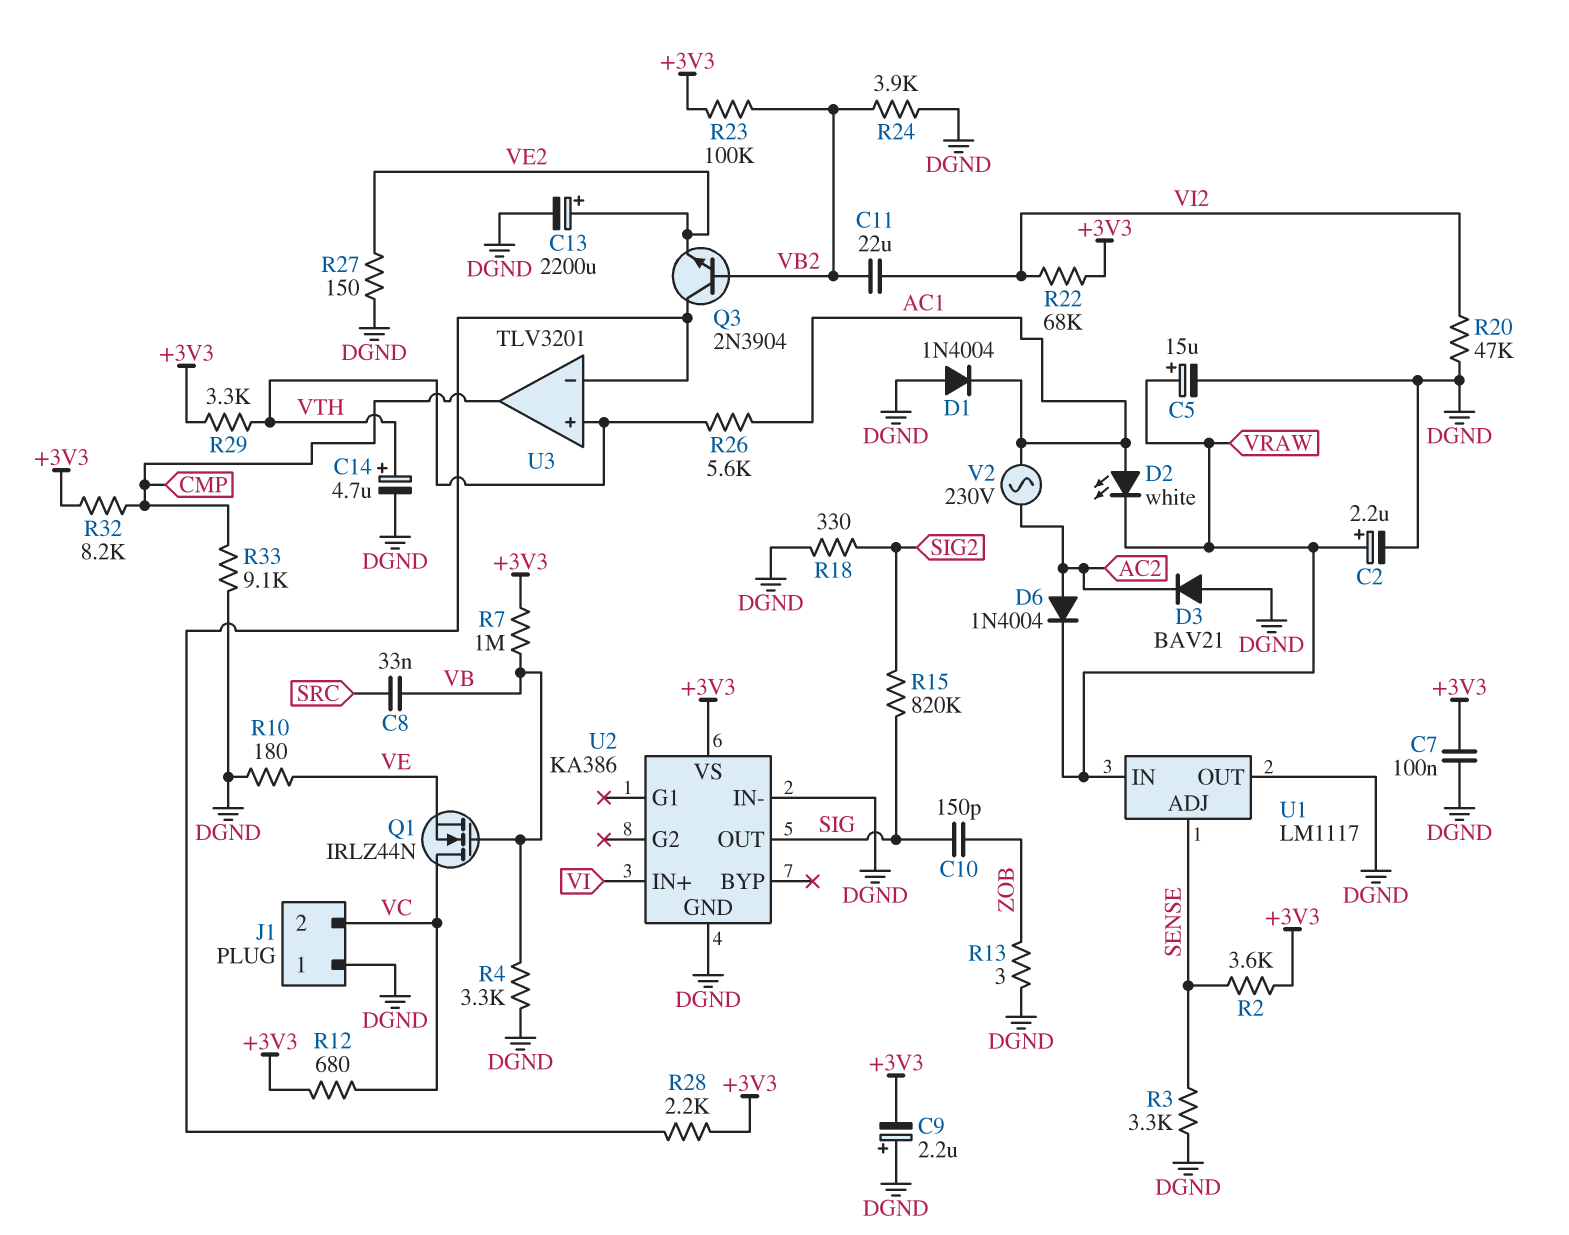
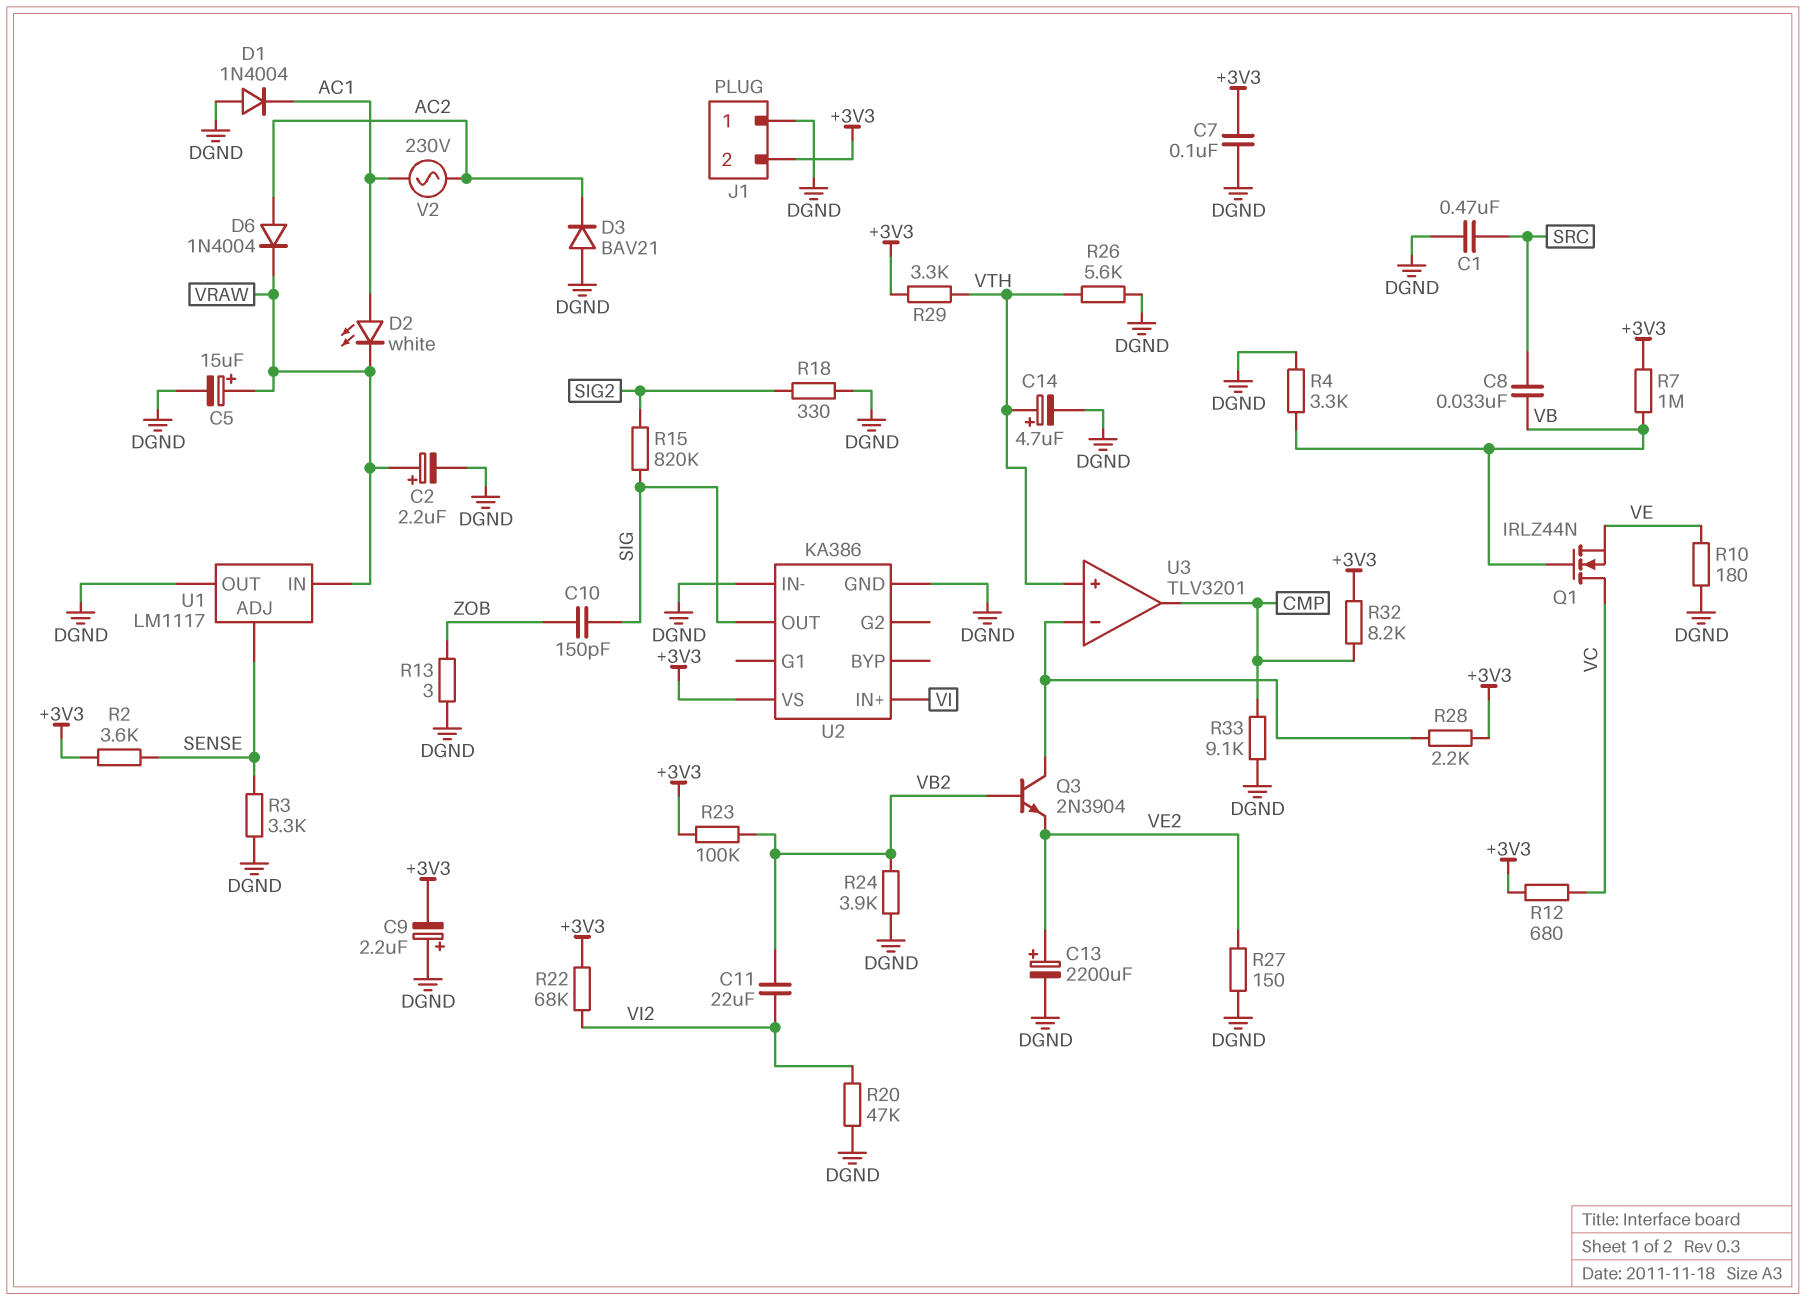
C1: none -> 470nF (DGND, SRC)
J1 pin 2: VC -> +3V3
R26: 5.6k (AC1, VTH) -> 5.6k (DGND, VTH)

